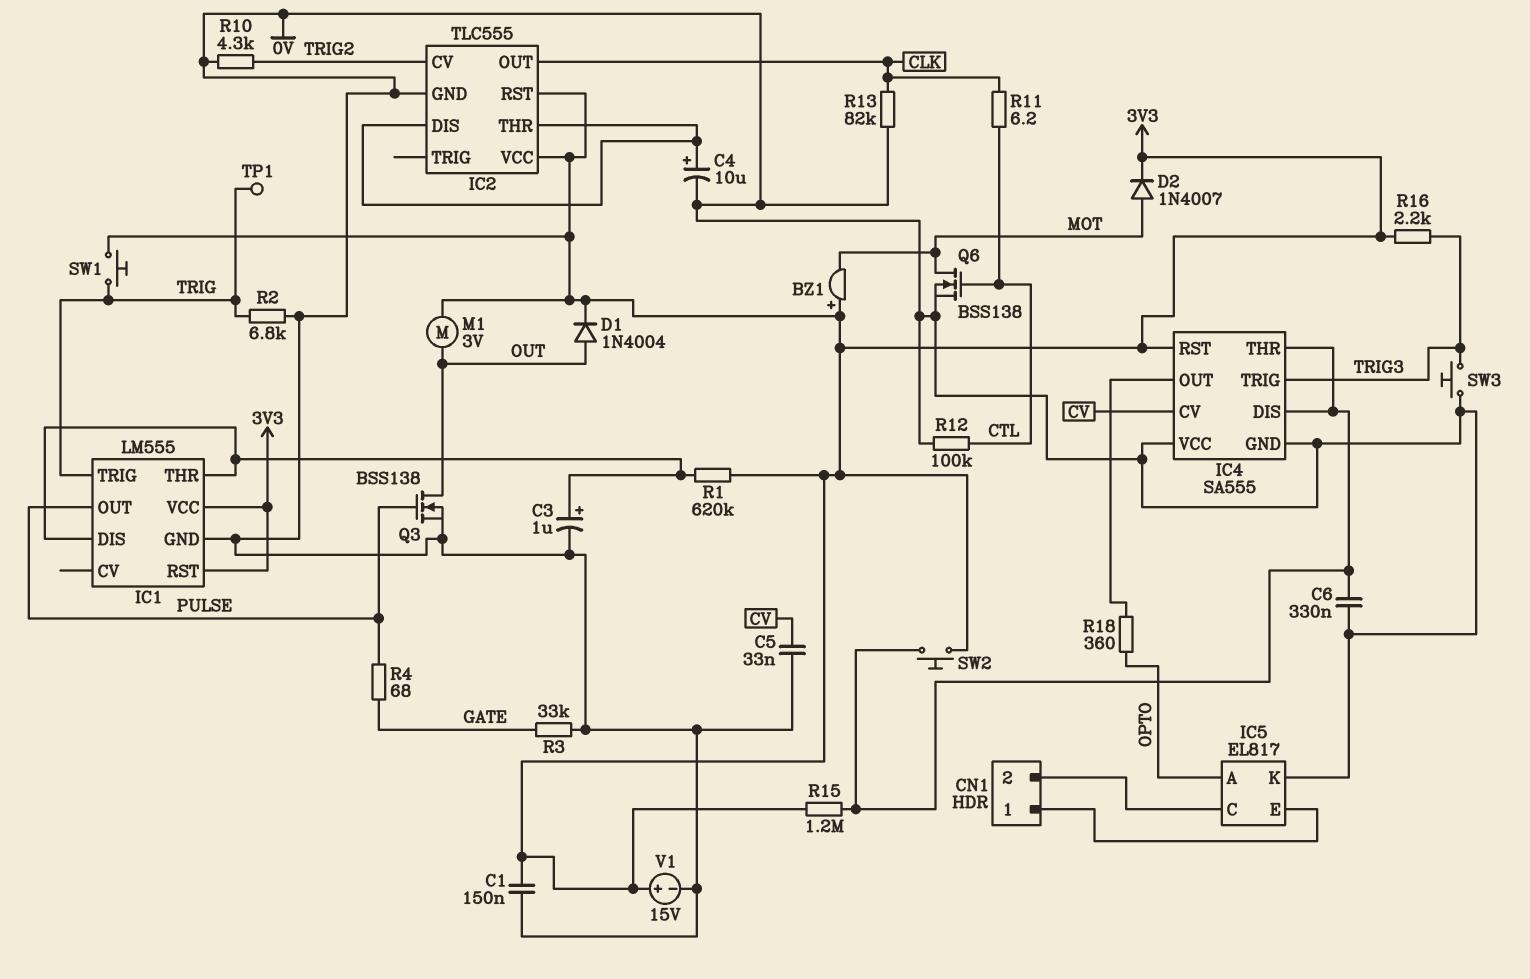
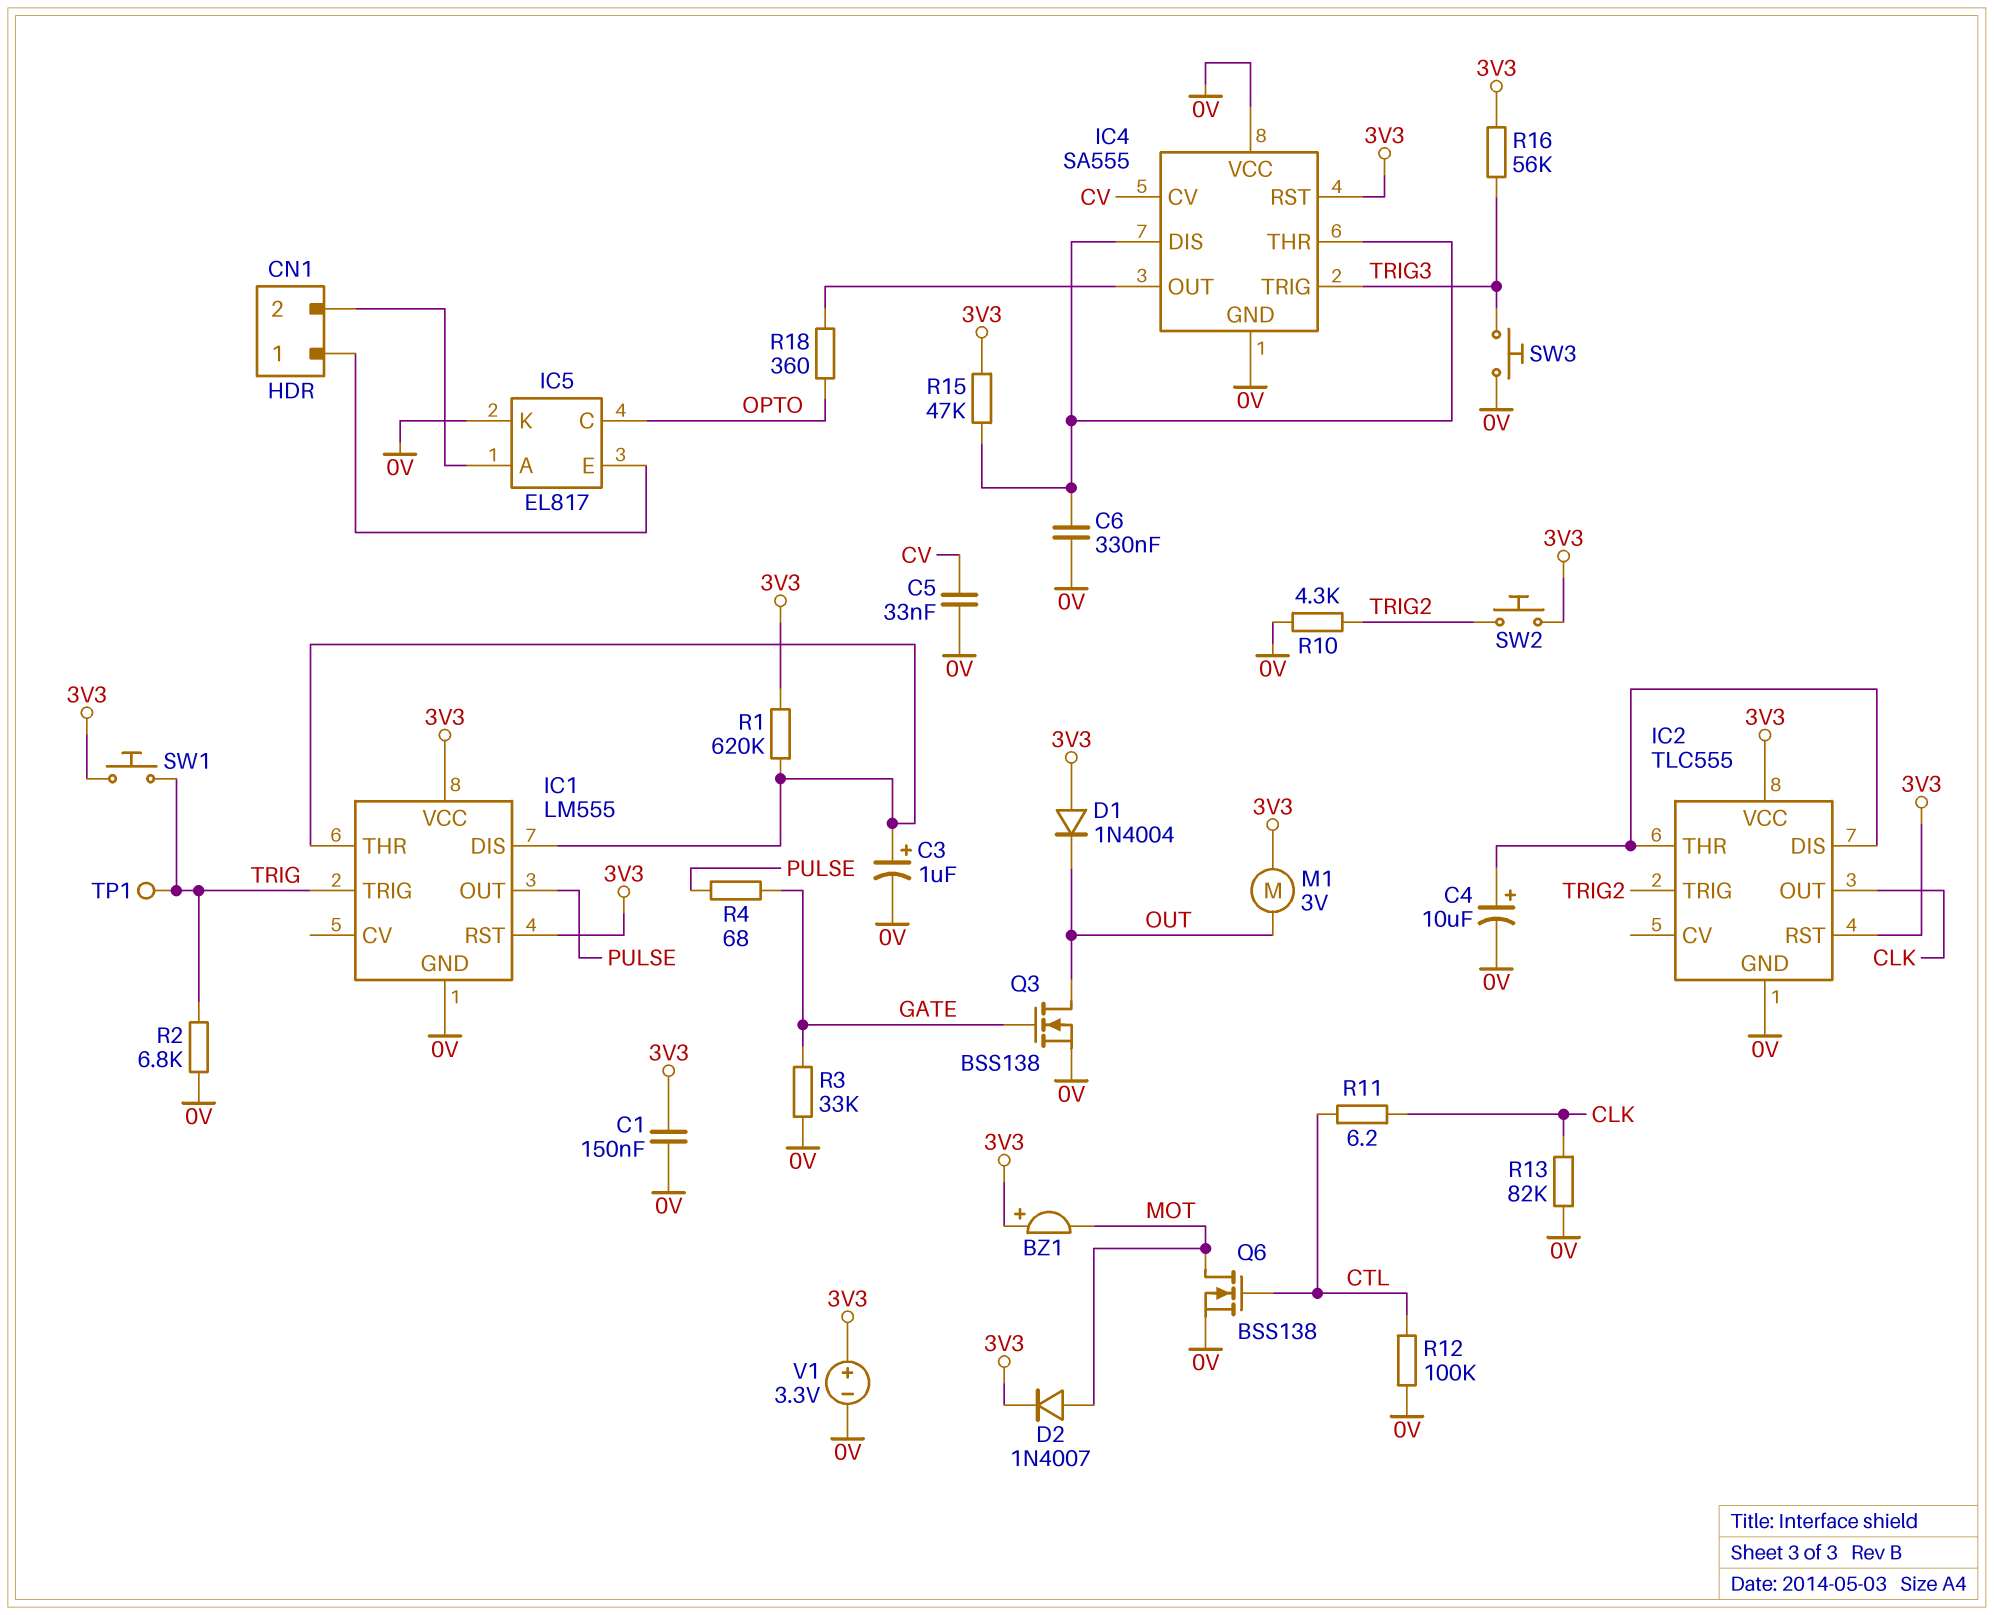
D1: diode 1N4004 (A OUT, K 3V3) -> diode 1N4004 (A 3V3, K OUT)
IC2 pin CV: TRIG2 -> none
IC2 pin TRIG: none -> TRIG2
IC5 pin A: OPTO -> CN1/2
IC5 pin C: CN1/2 -> OPTO
Q3: NMOS BSS138 (G PULSE, D OUT, S 0V) -> NMOS BSS138 (G GATE, D OUT, S 0V)
R15: 1.2M (3V3, IC4/DIS) -> 47k (3V3, IC4/DIS)
R16: 2.2k (3V3, TRIG3) -> 56k (3V3, TRIG3)
SW2: button (3V3, IC4/DIS) -> button (3V3, TRIG2)
V1: 15V (plus 3V3, minus 0V) -> 3.3V (plus 3V3, minus 0V)

